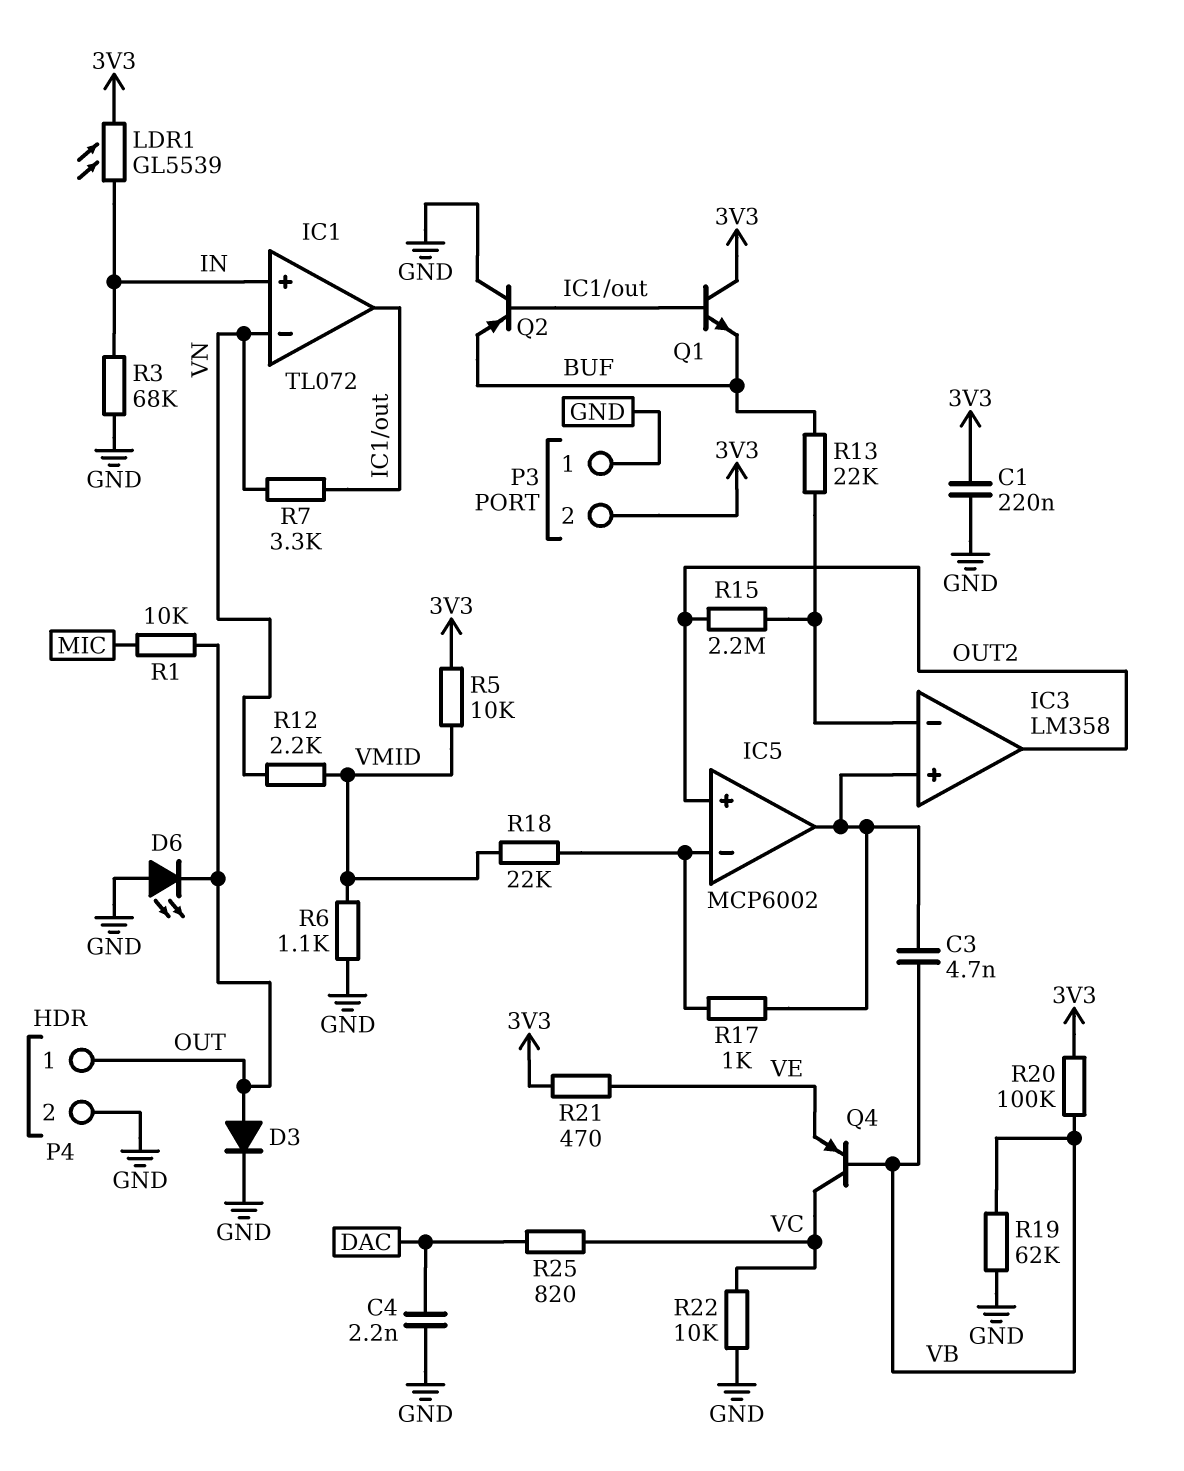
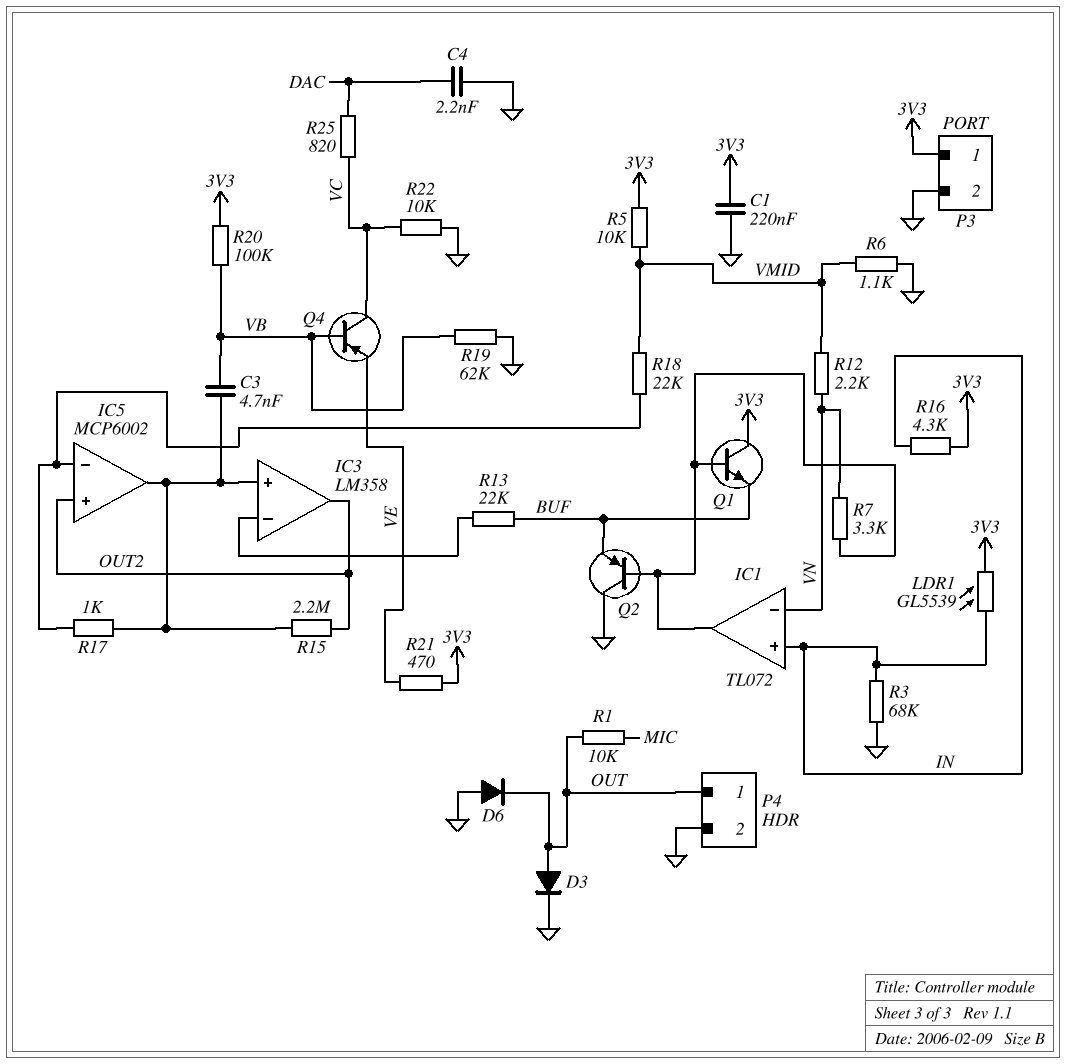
D6: LED (A GND, K OUT) -> diode (A GND, K OUT)
P3 pin 1: GND -> 3V3
P3 pin 2: 3V3 -> GND
R15: 2.2M (IC3/in-, OUT2) -> 2.2M (IC3/in+, OUT2)
R16: none -> 4.3k (3V3, IN)

